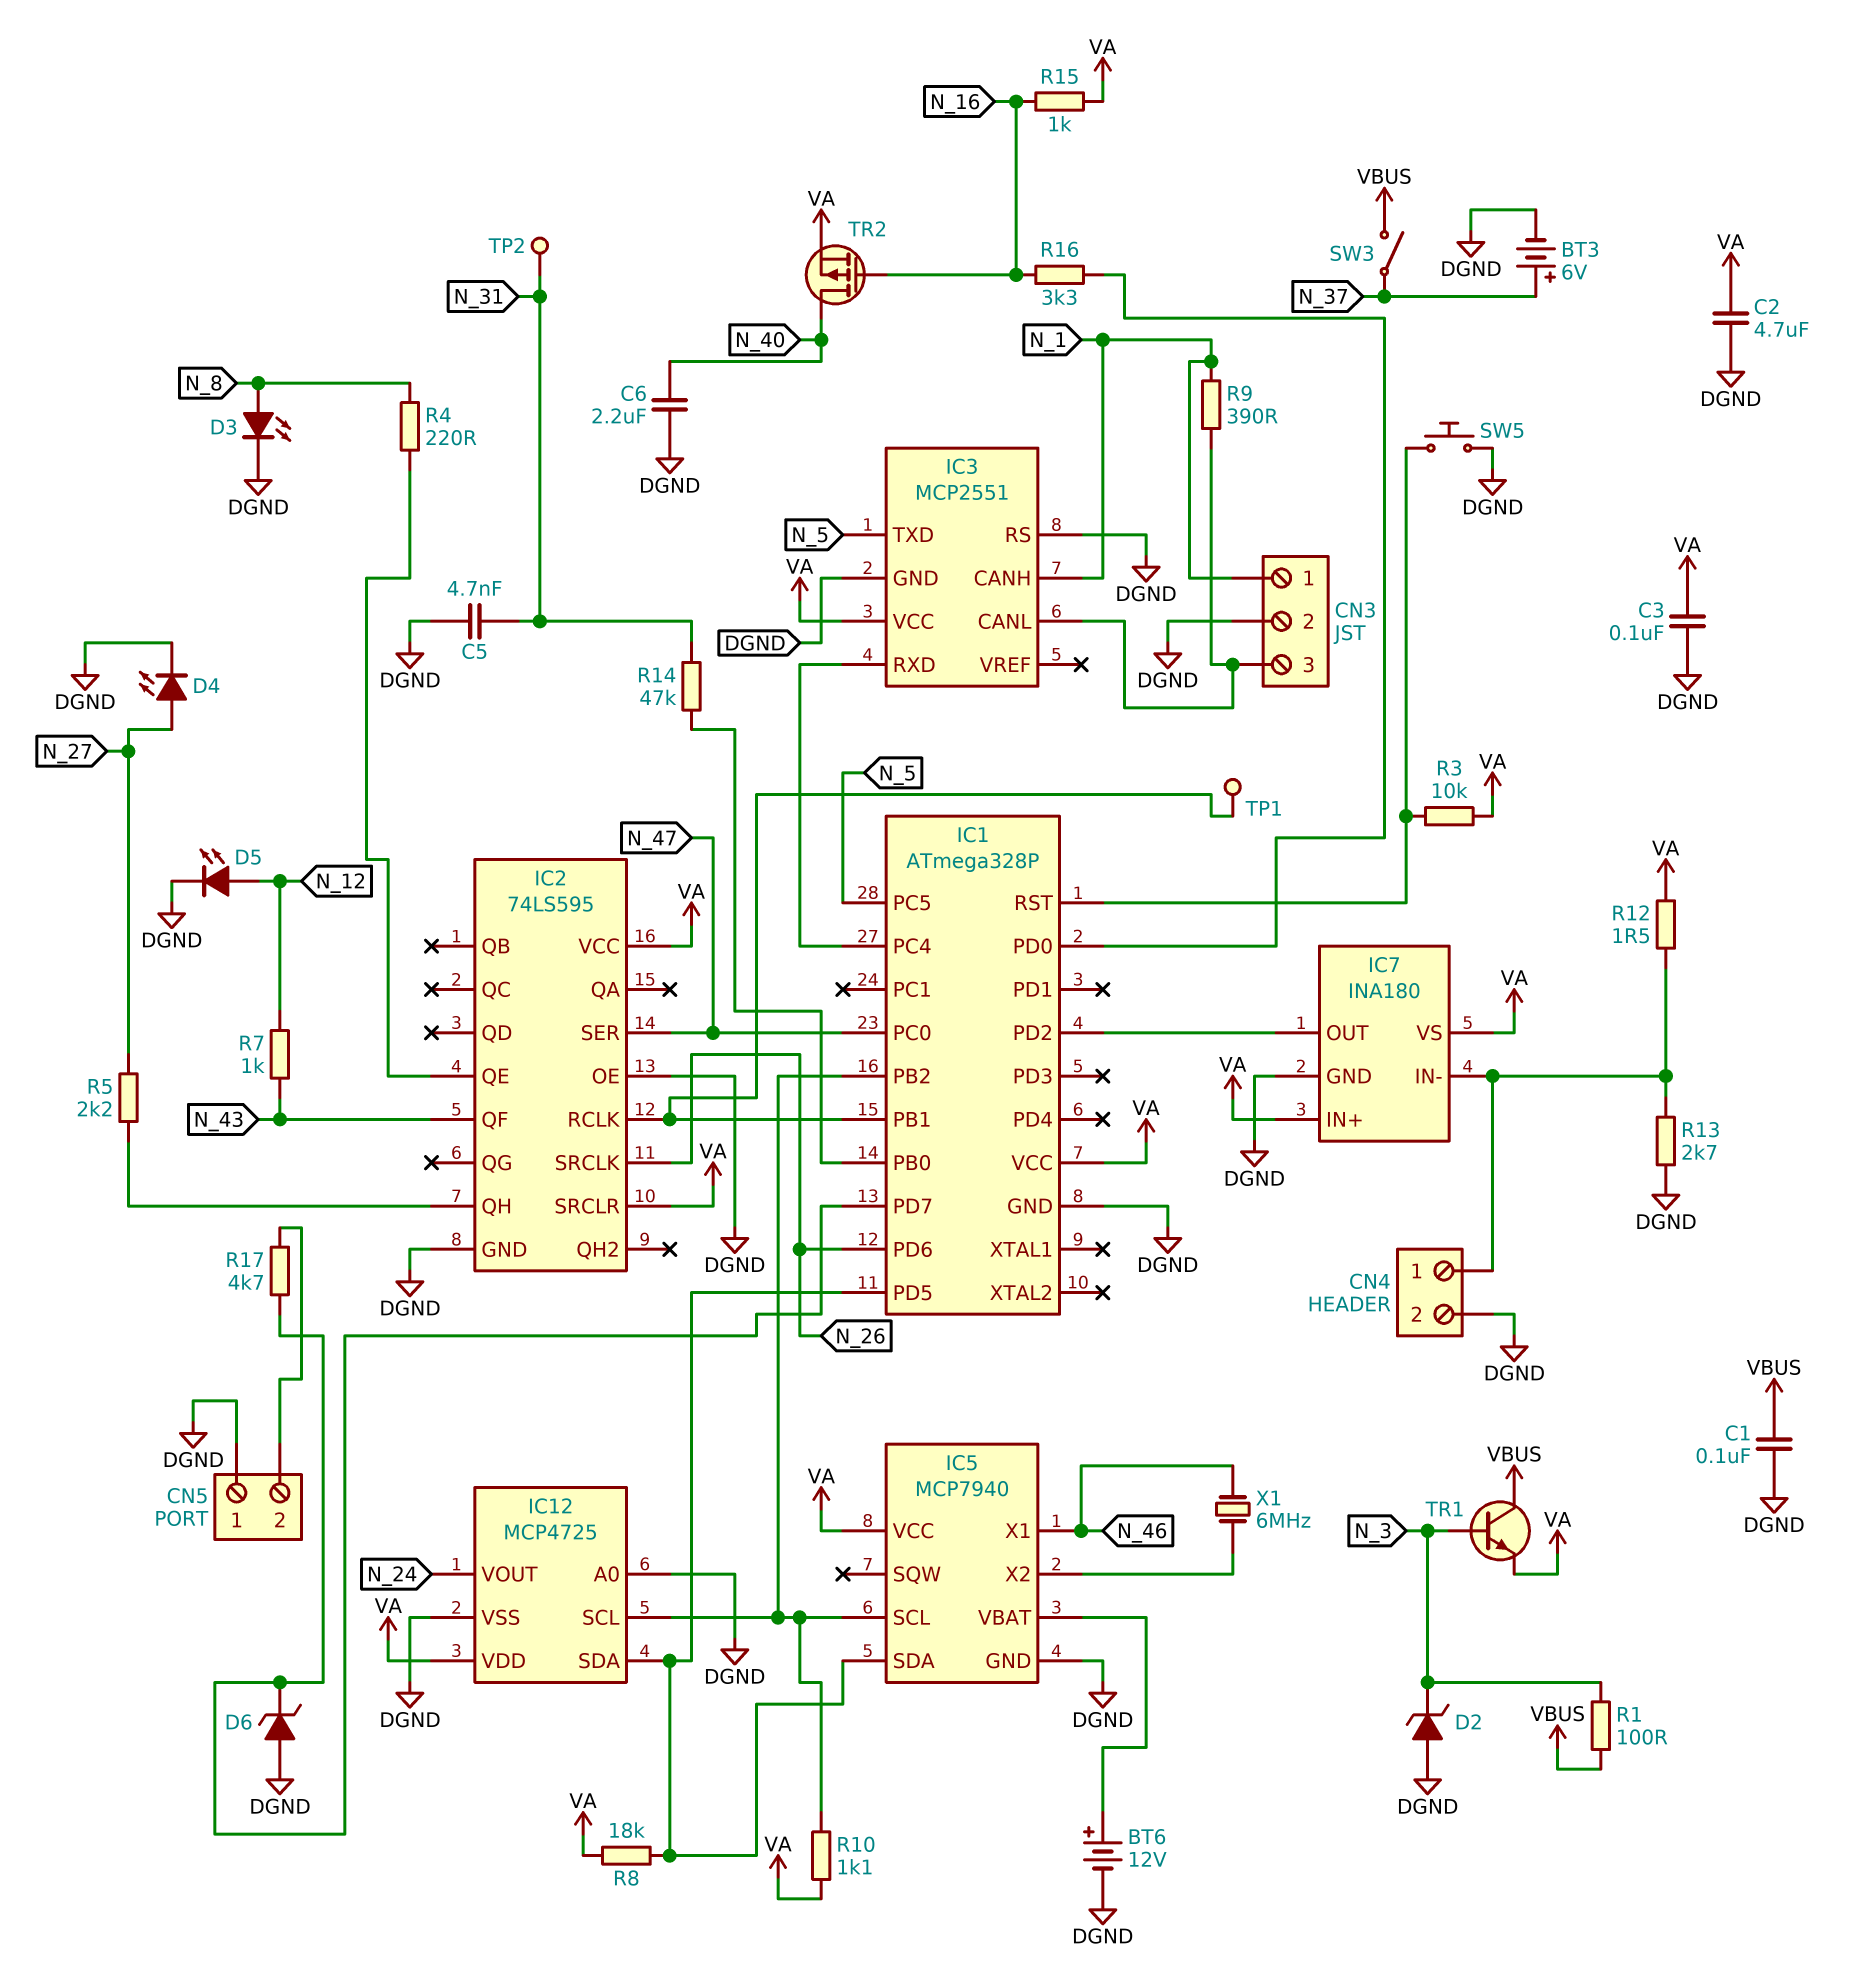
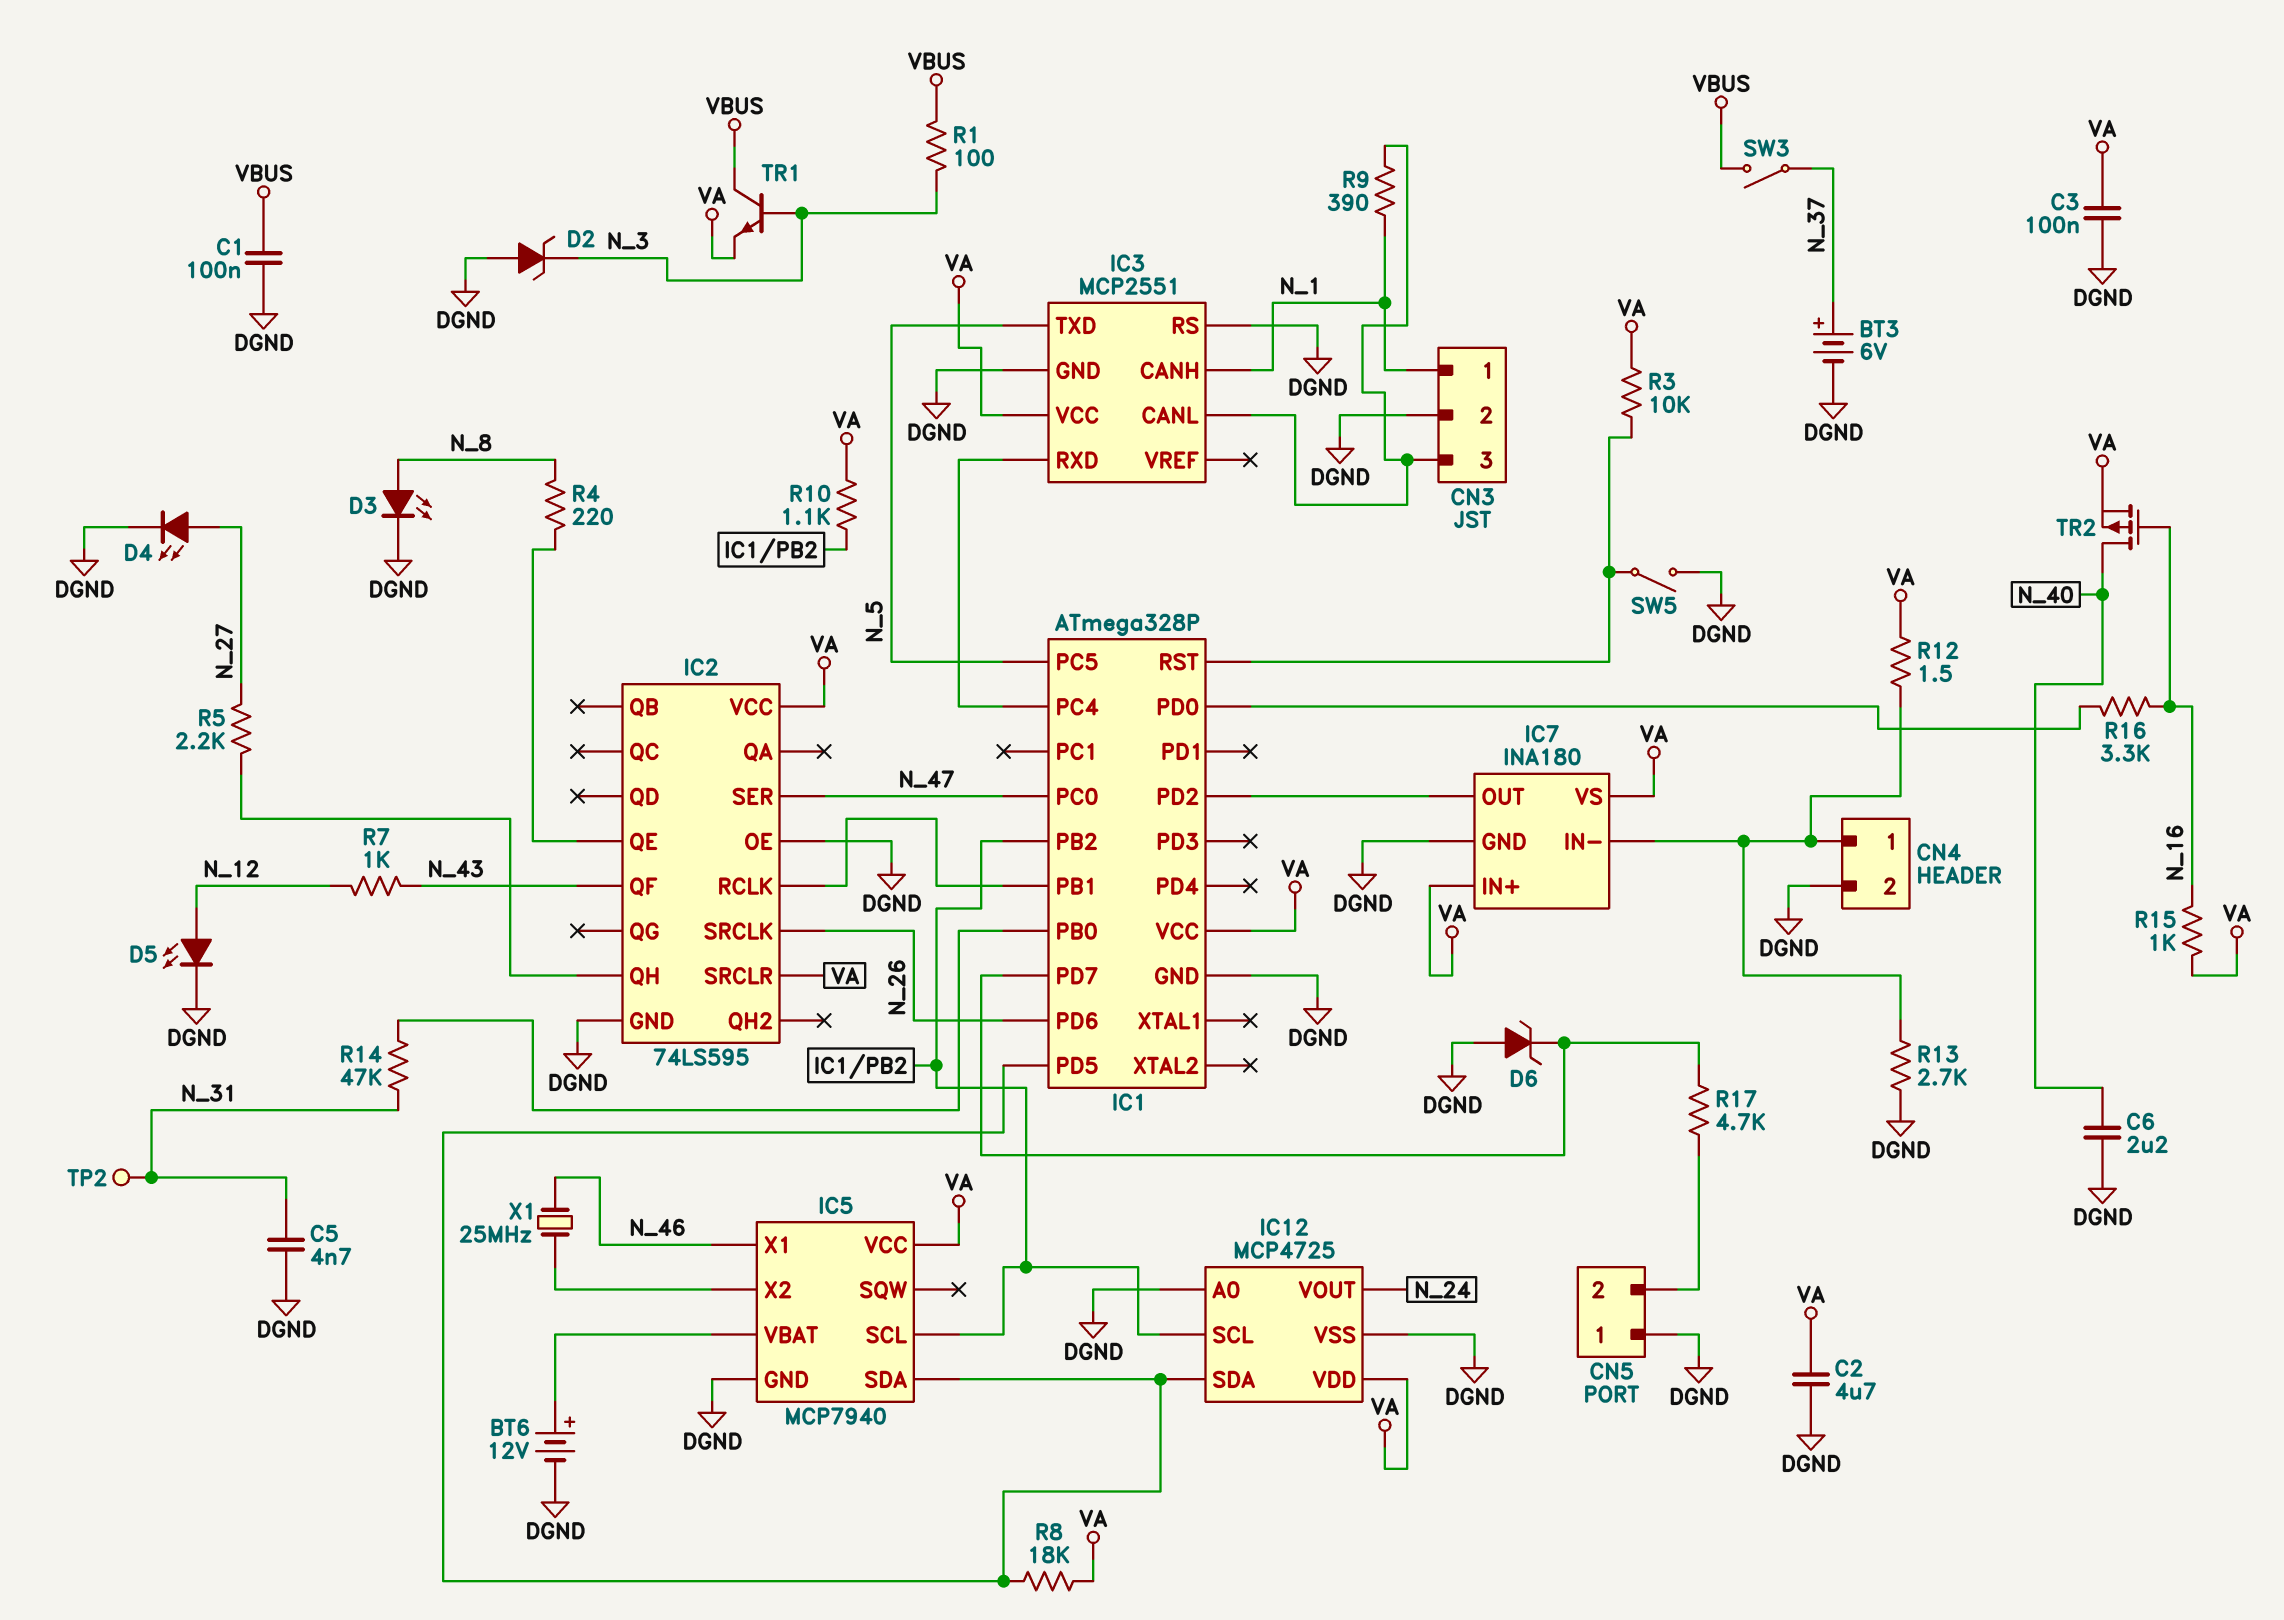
SW5: button (DGND, IC1/RST) -> switch (DGND, IC1/RST)
TP1: test point (IC1/PB1) -> none
X1: 6MHz (IC5/X2, N_46) -> 25MHz (IC5/X2, N_46)

